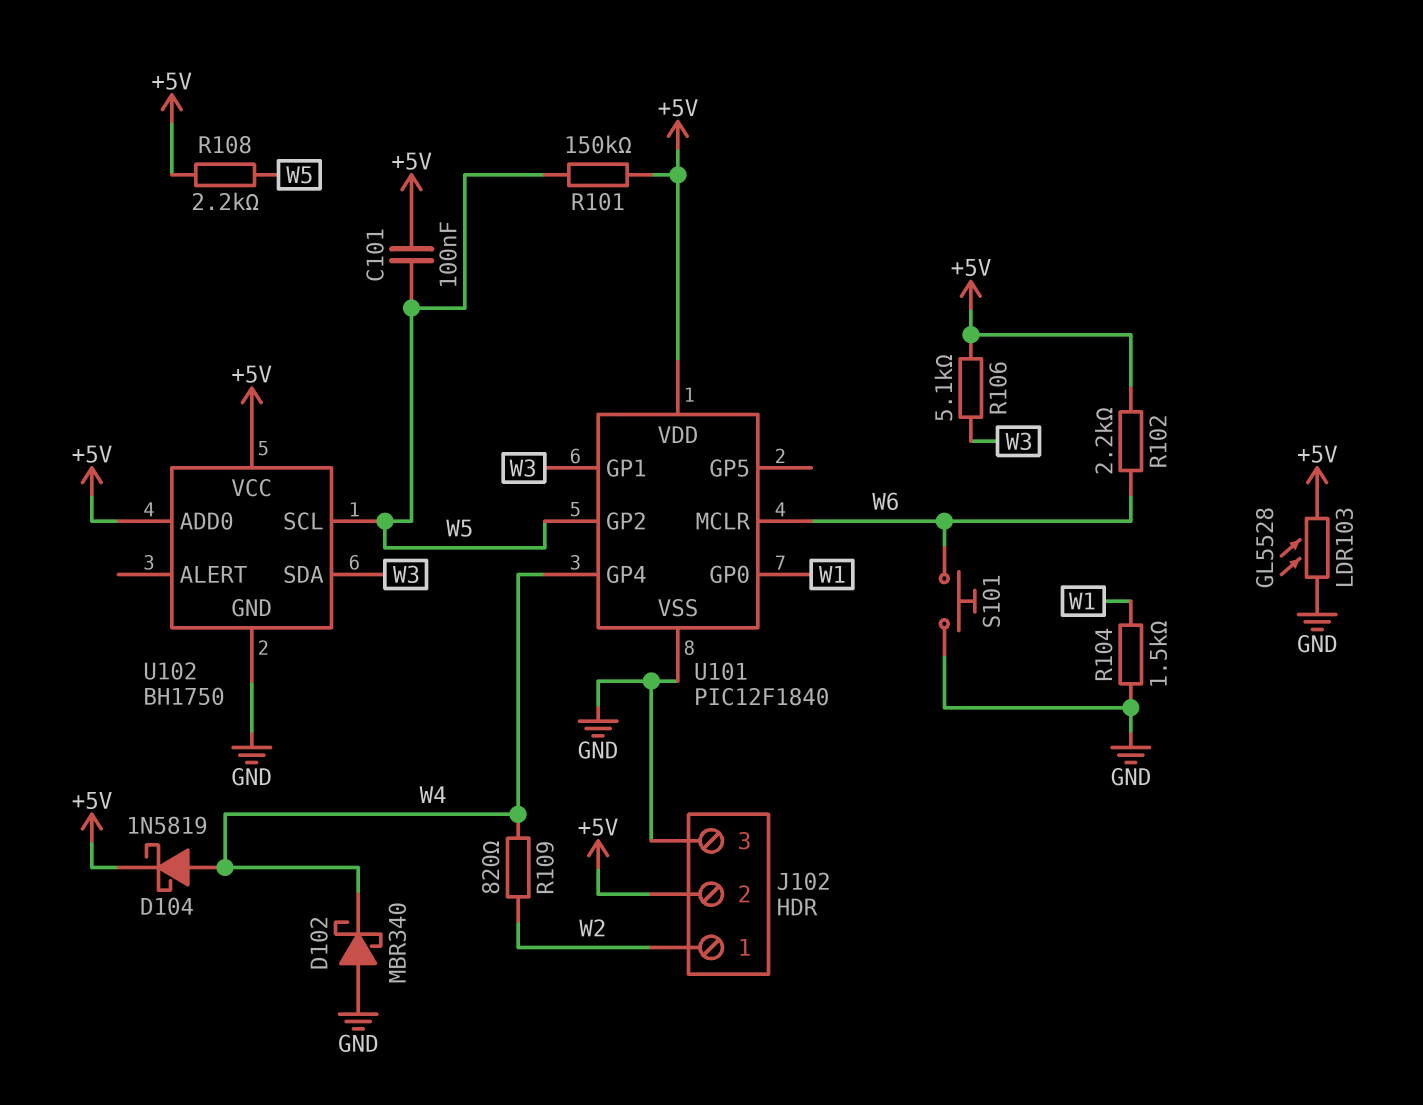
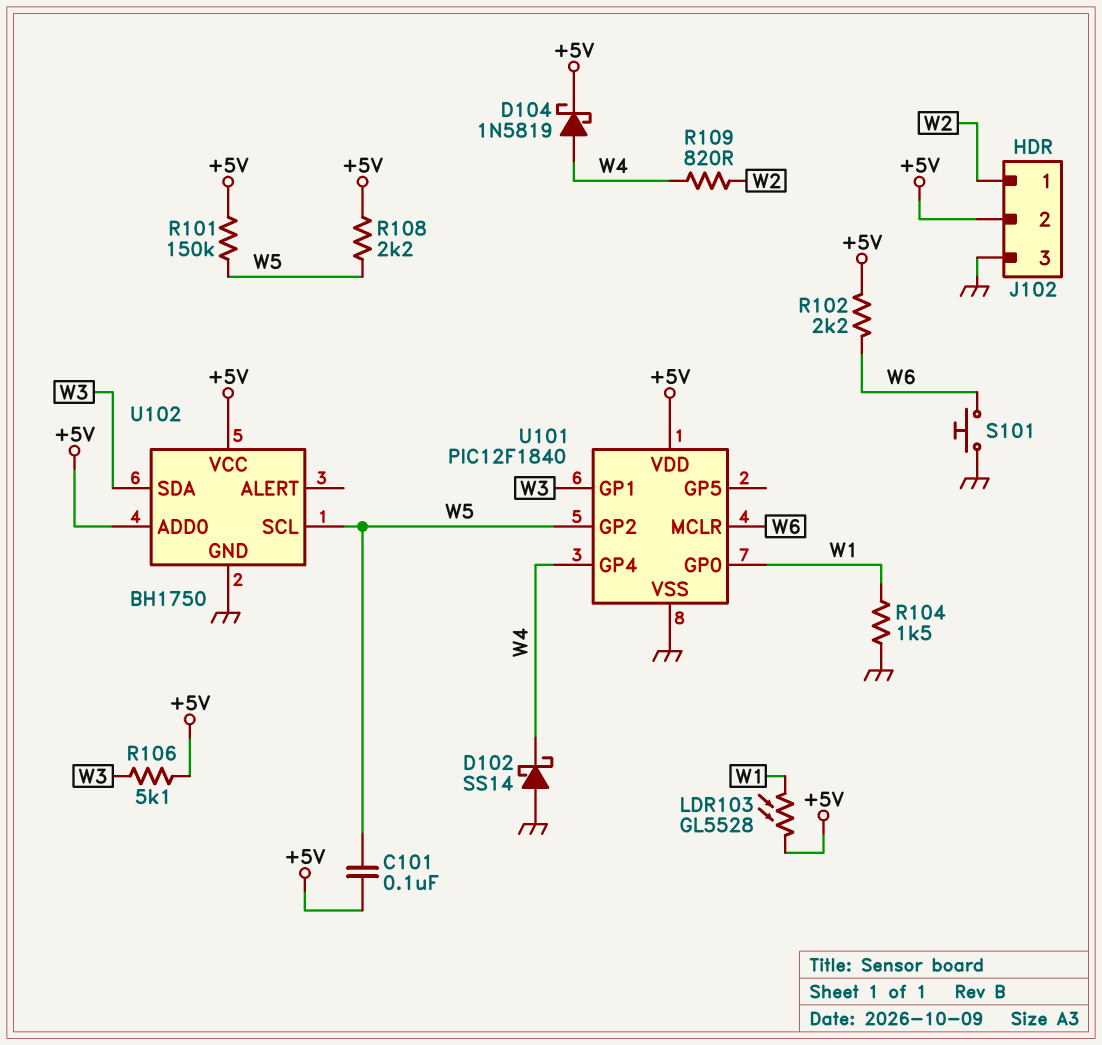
D102: schottky MBR340 (A GND, K W4) -> schottky SS14 (A GND, K W4)
LDR103: GL5528 (+5V, GND) -> GL5528 (+5V, W1)

